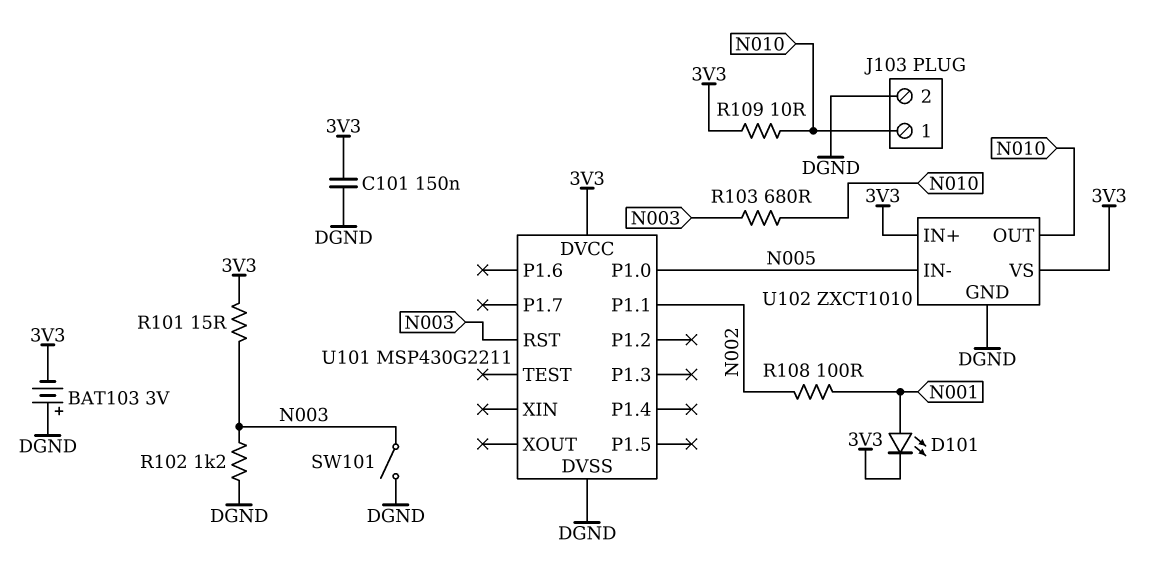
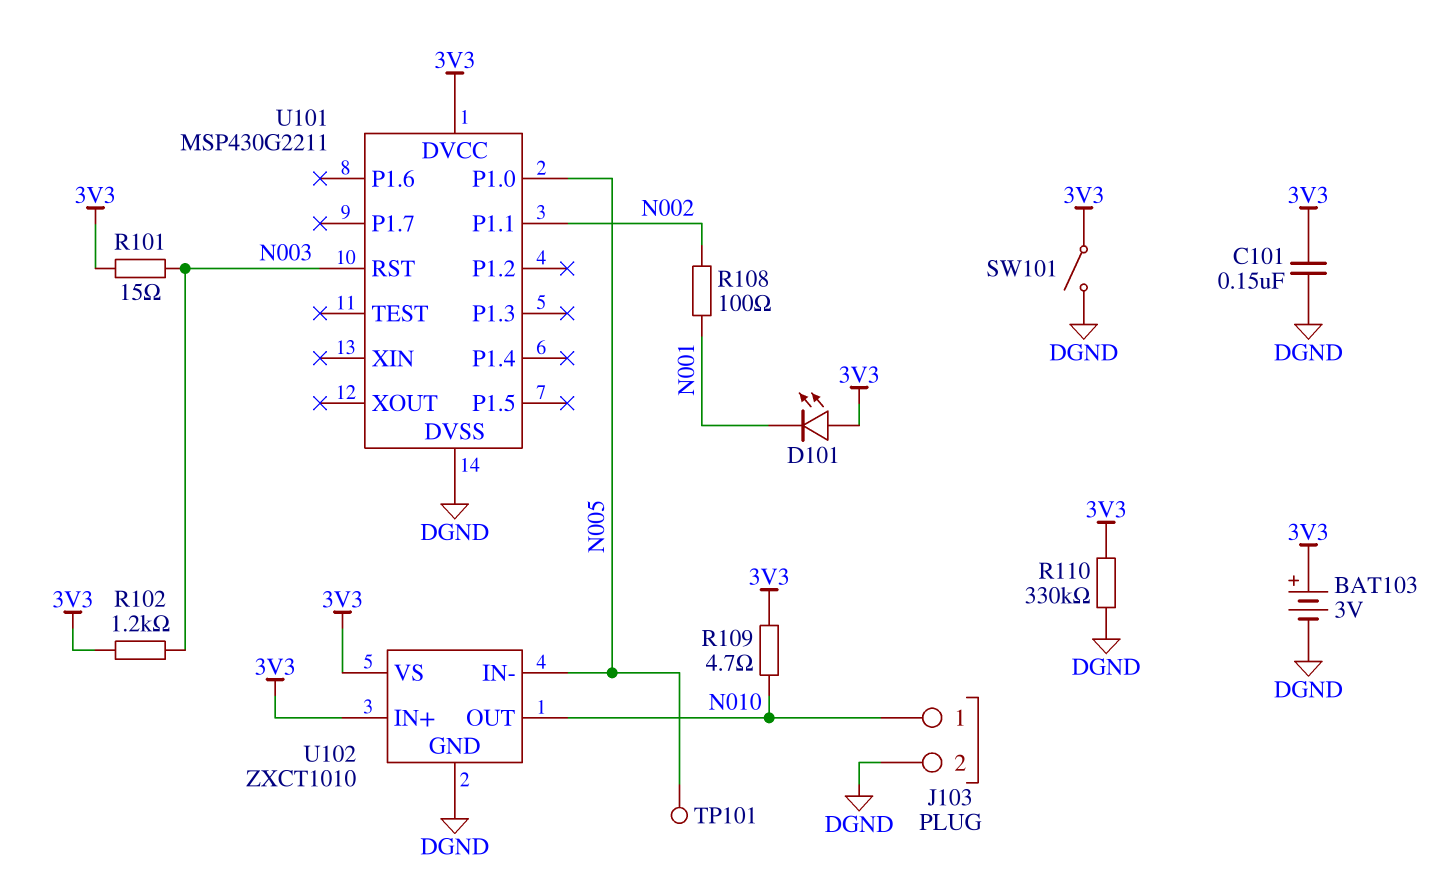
BAT103: 3V (plus DGND, minus 3V3) -> 3V (plus 3V3, minus DGND)
D101: LED (A N001, K 3V3) -> LED (A 3V3, K N001)
R102: 1.2k (DGND, N003) -> 1.2k (3V3, N003)
R103: 680 (N003, N010) -> none
R109: 10 (3V3, N010) -> 4.7 (3V3, N010)
R110: none -> 330k (3V3, DGND)
SW101: switch (DGND, N003) -> switch (3V3, DGND)
TP101: none -> test point (N005)

